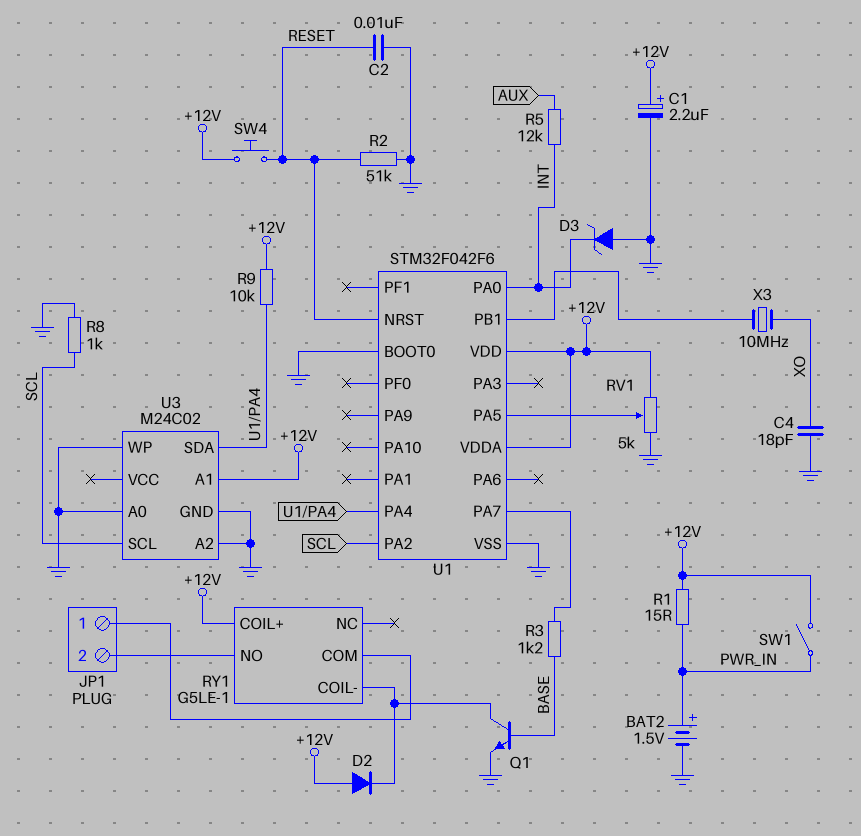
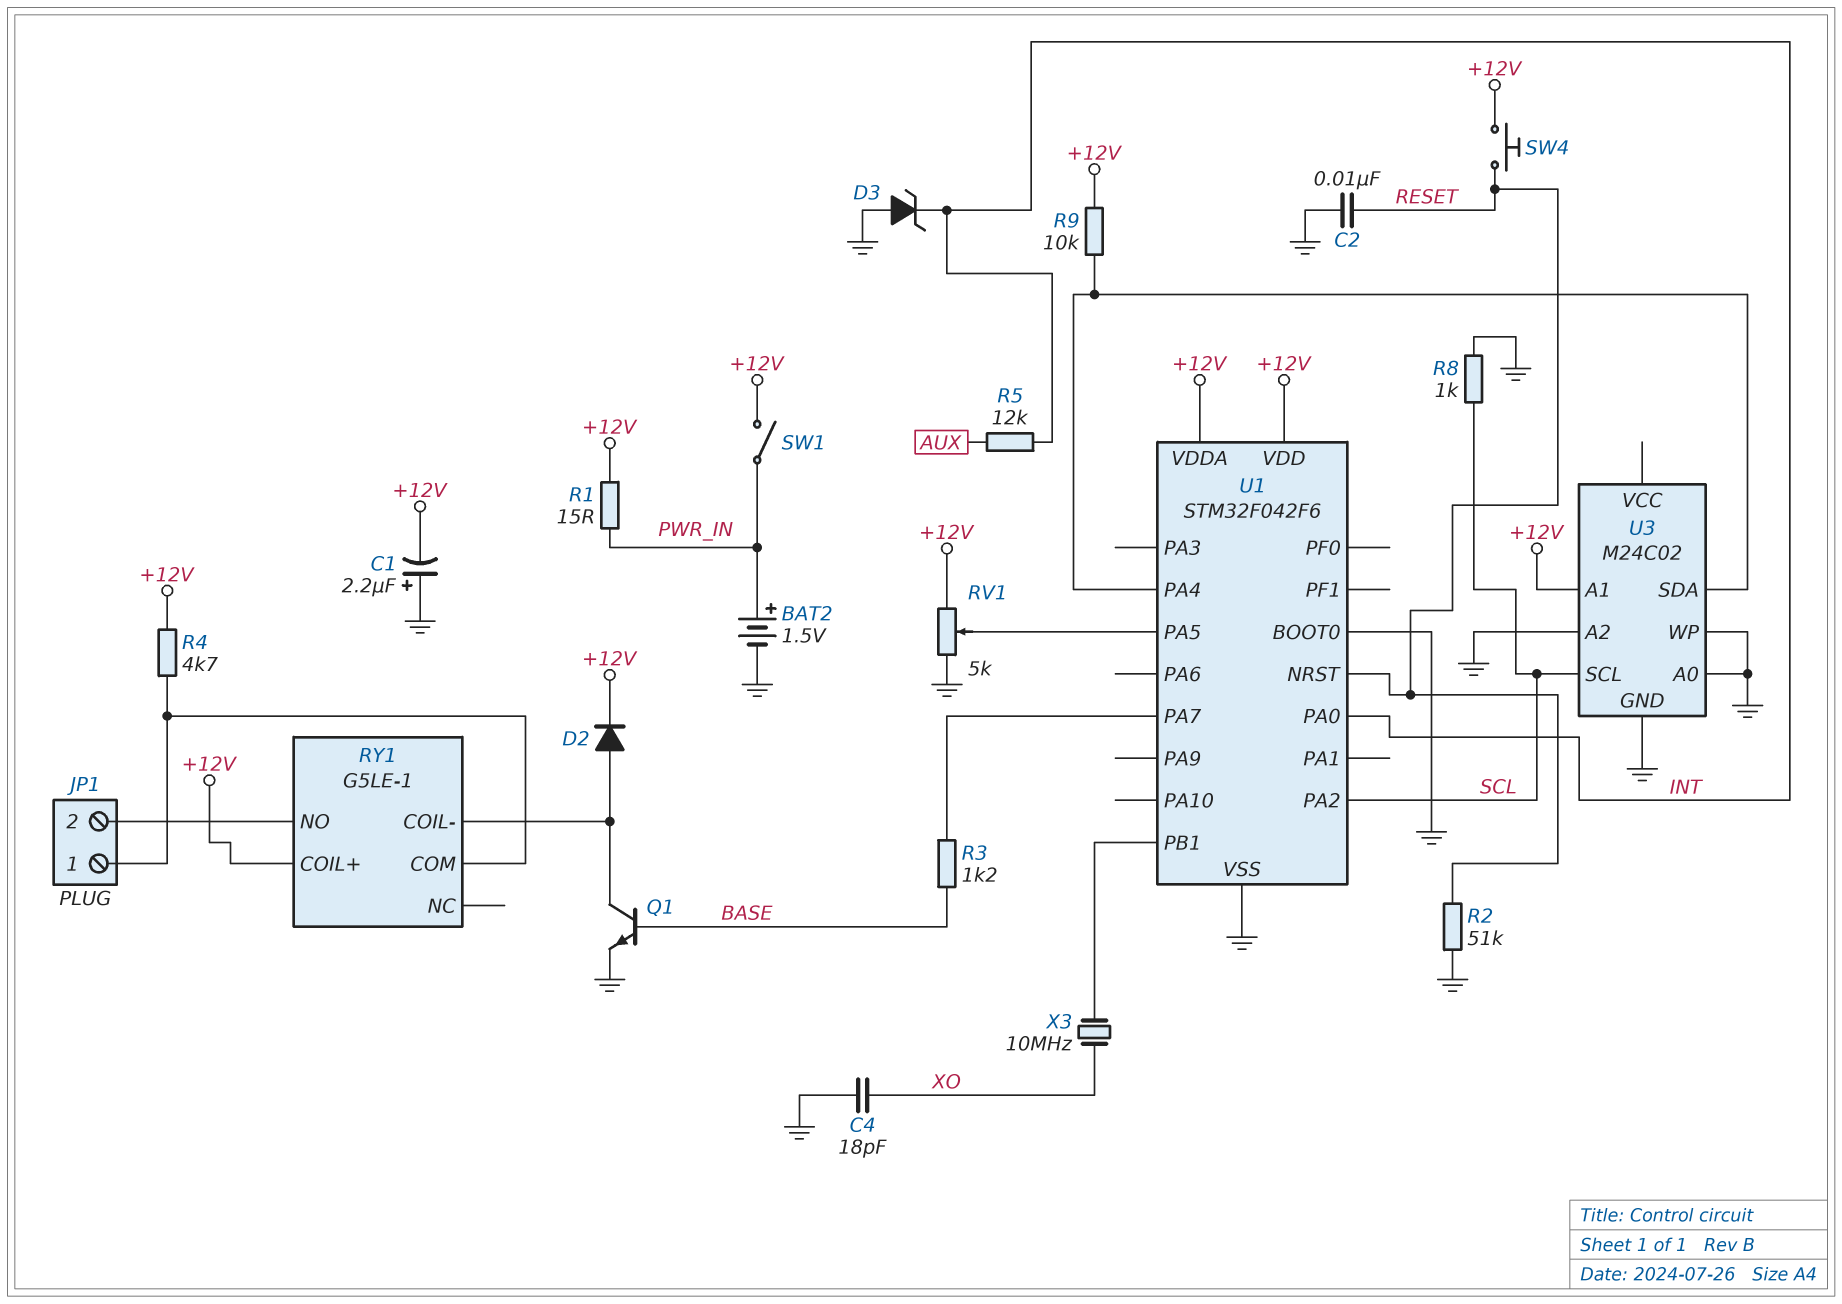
C1: 2.2uF (plus +12V, minus GND) -> 2.2uF (plus GND, minus +12V)
D2: diode (A +12V, K RY1/COIL-) -> diode (A RY1/COIL-, K +12V)
R4: none -> 4.7k (+12V, JP1/1)

